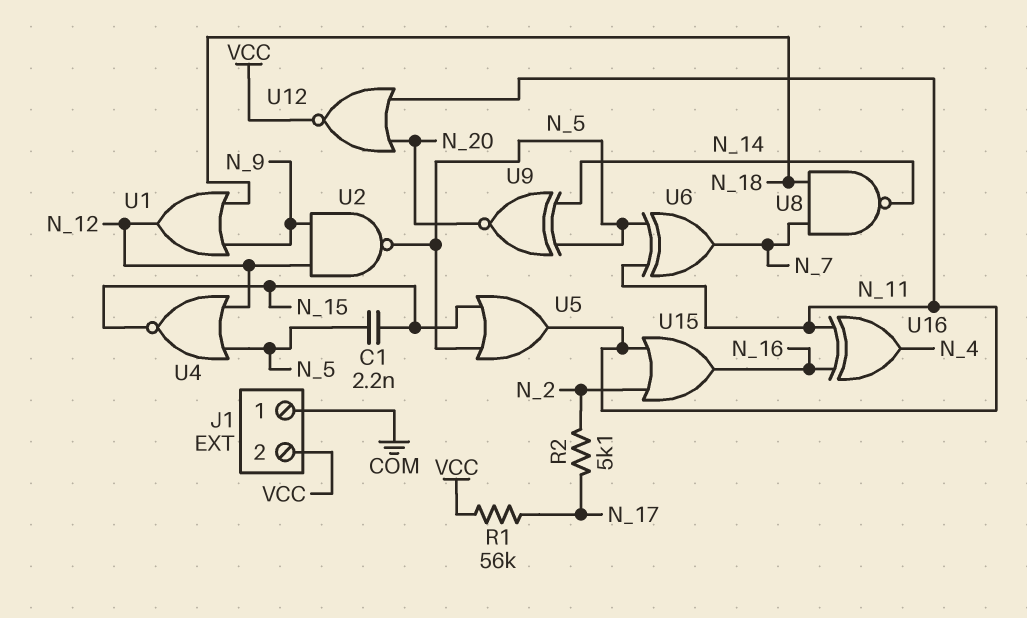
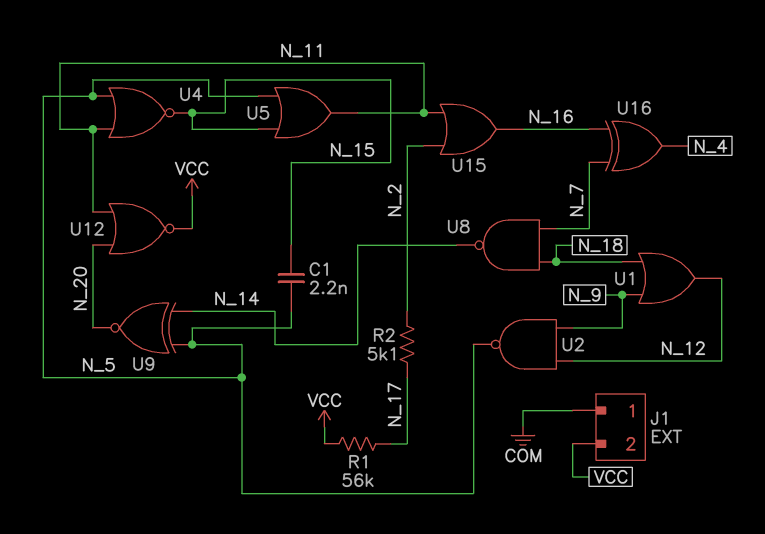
U4: NOR (in N_5, in N_12, out N_15) -> NOR (in N_5, in N_11, out N_15)
U6: XOR (in N_5, in N_11, out N_7) -> none
U16: XOR (in N_11, in N_16, out N_4) -> XOR (in N_7, in N_16, out N_4)

